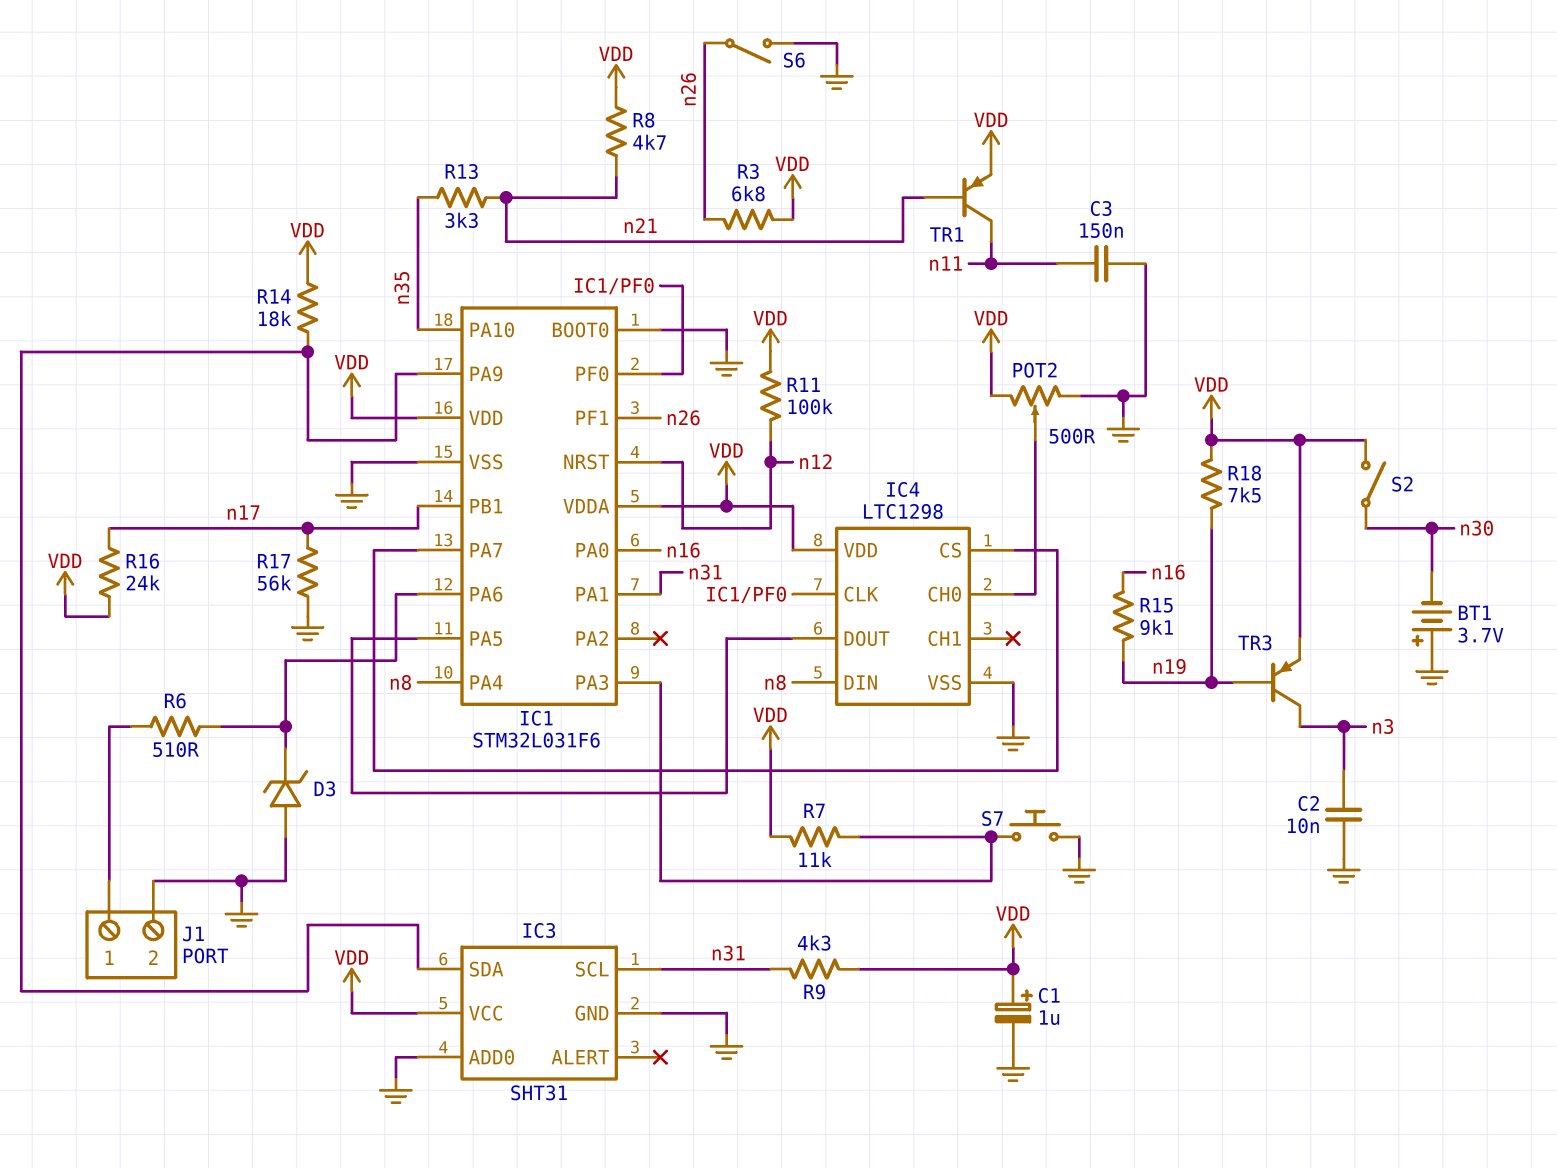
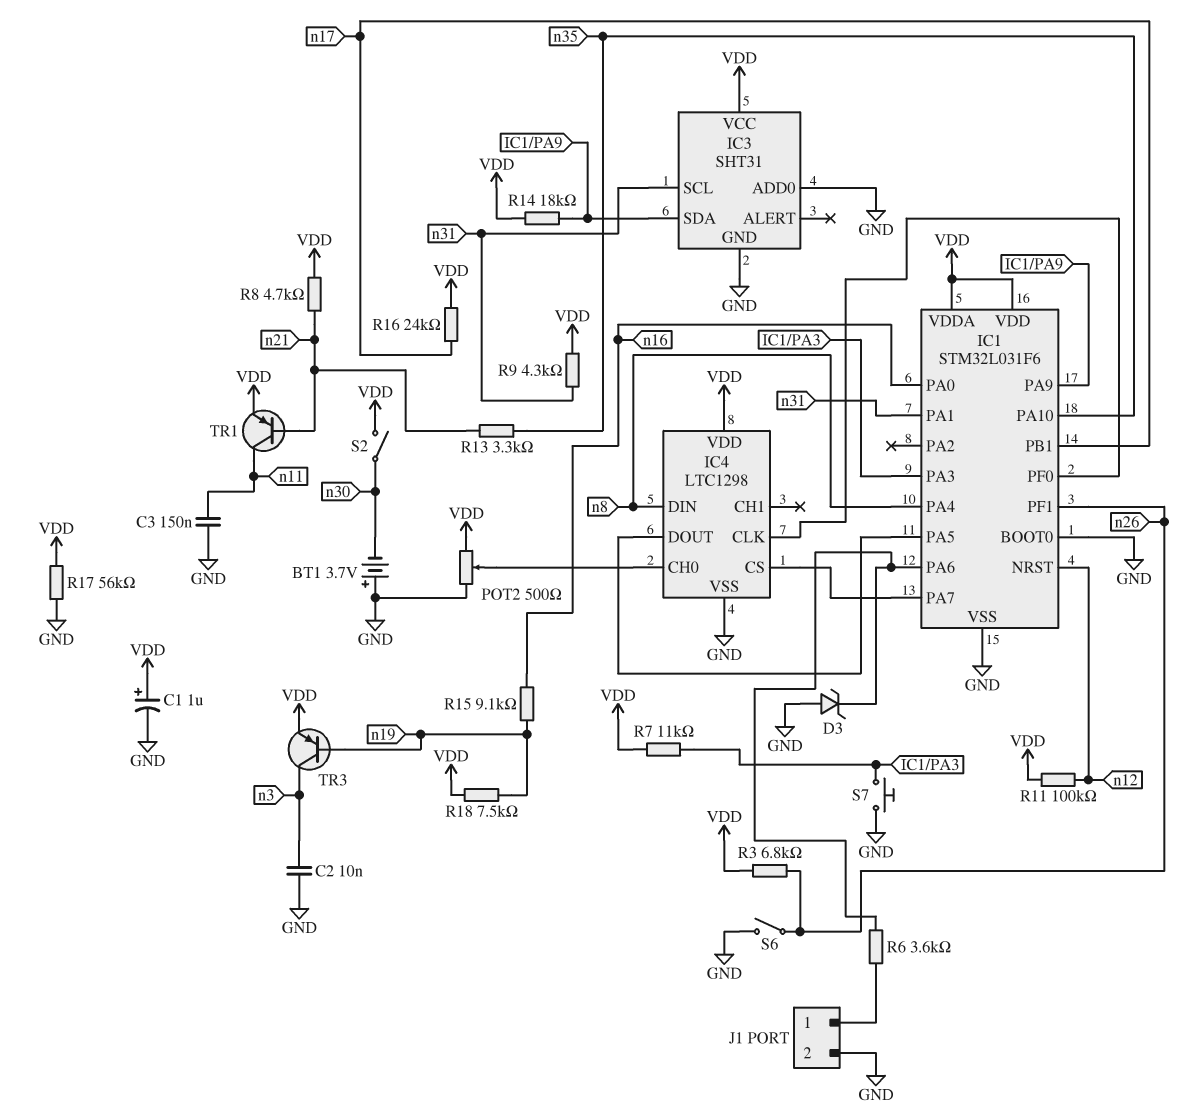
R6: 510 (IC1/PA6, J1/1) -> 3.6k (IC1/PA6, J1/1)
R17: 56k (GND, n17) -> 56k (GND, VDD)

